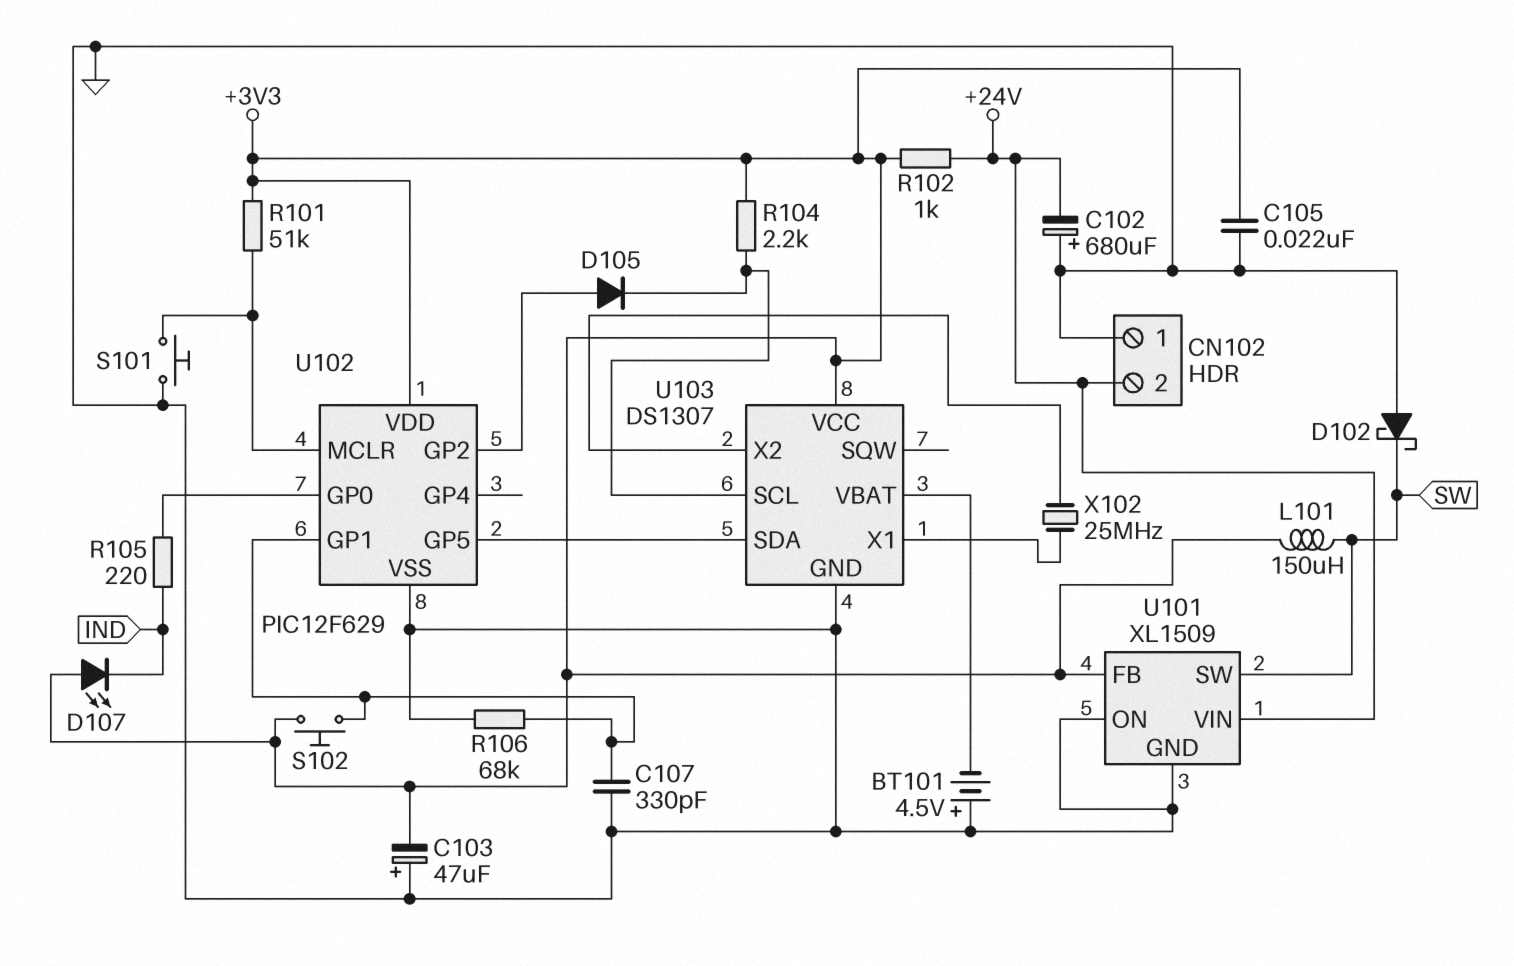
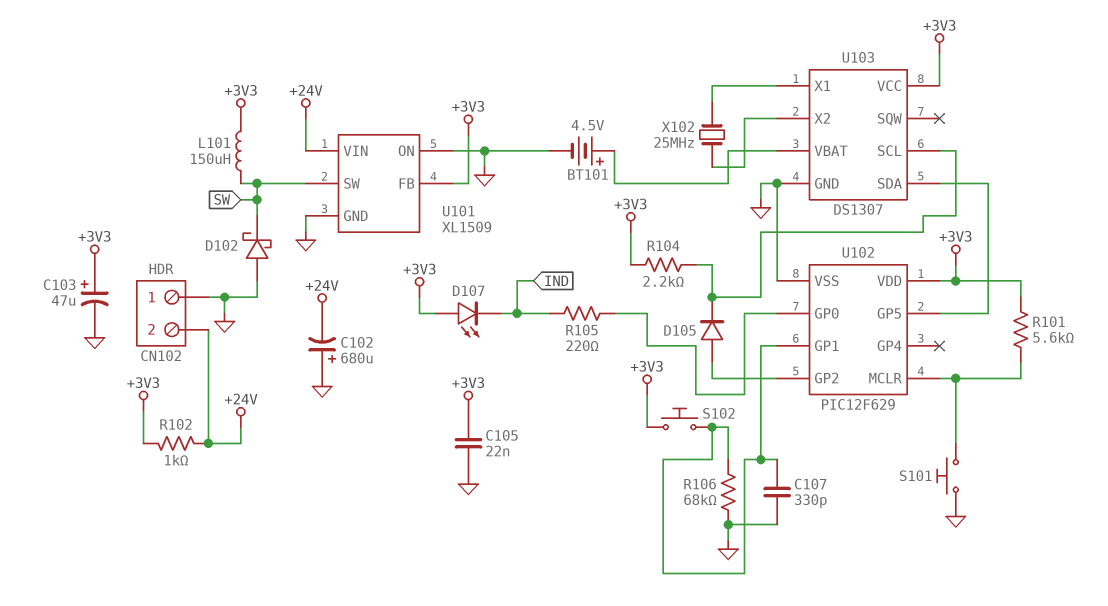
BT101: 4.5V (plus GND, minus U103/VBAT) -> 4.5V (plus U103/VBAT, minus GND)
C103: 47uF (plus GND, minus +3V3) -> 47uF (plus +3V3, minus GND)
R101: 51k (+3V3, U102/MCLR) -> 5.6k (+3V3, U102/MCLR)

